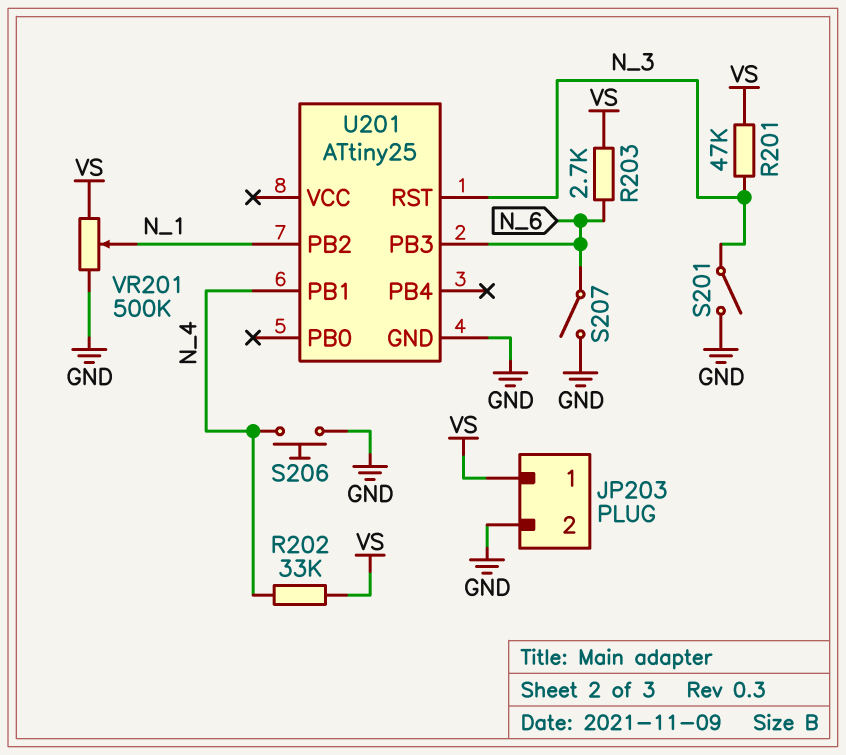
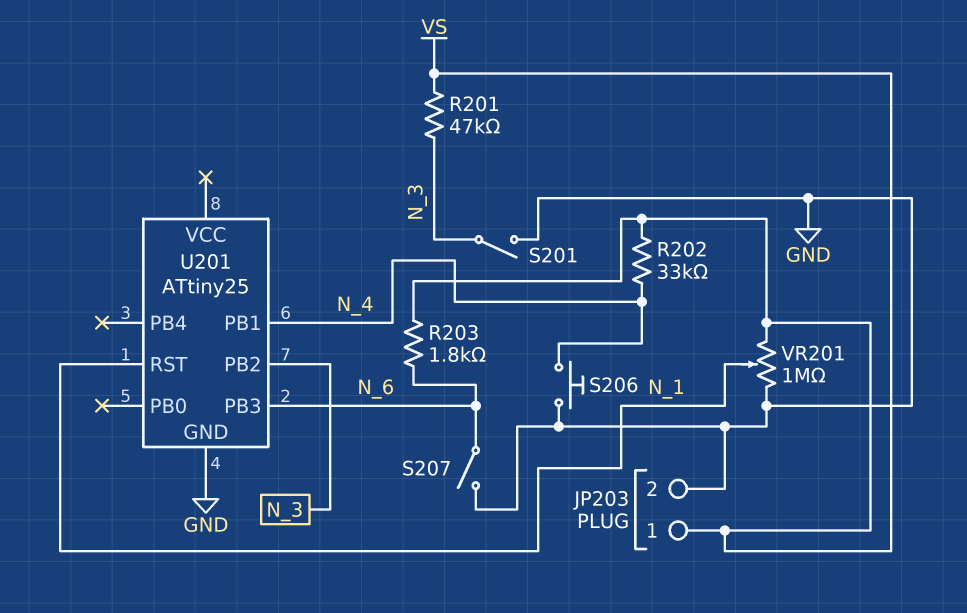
R203: 2.7k (N_6, VS) -> 1.8k (N_6, VS)
U201 pin PB2: N_1 -> N_3
U201 pin RST: N_3 -> N_1
VR201: 500k (GND, VS, wiper N_1) -> 1M (GND, VS, wiper N_1)

